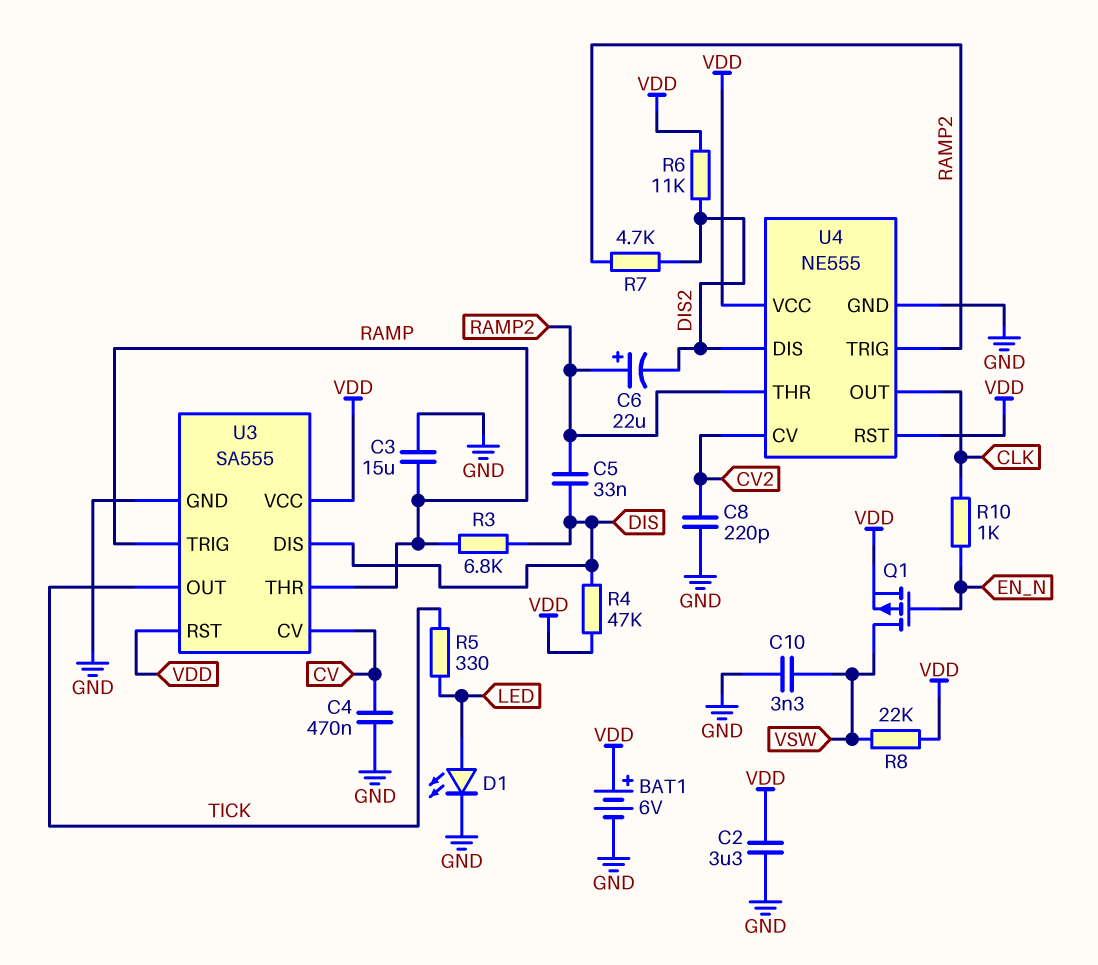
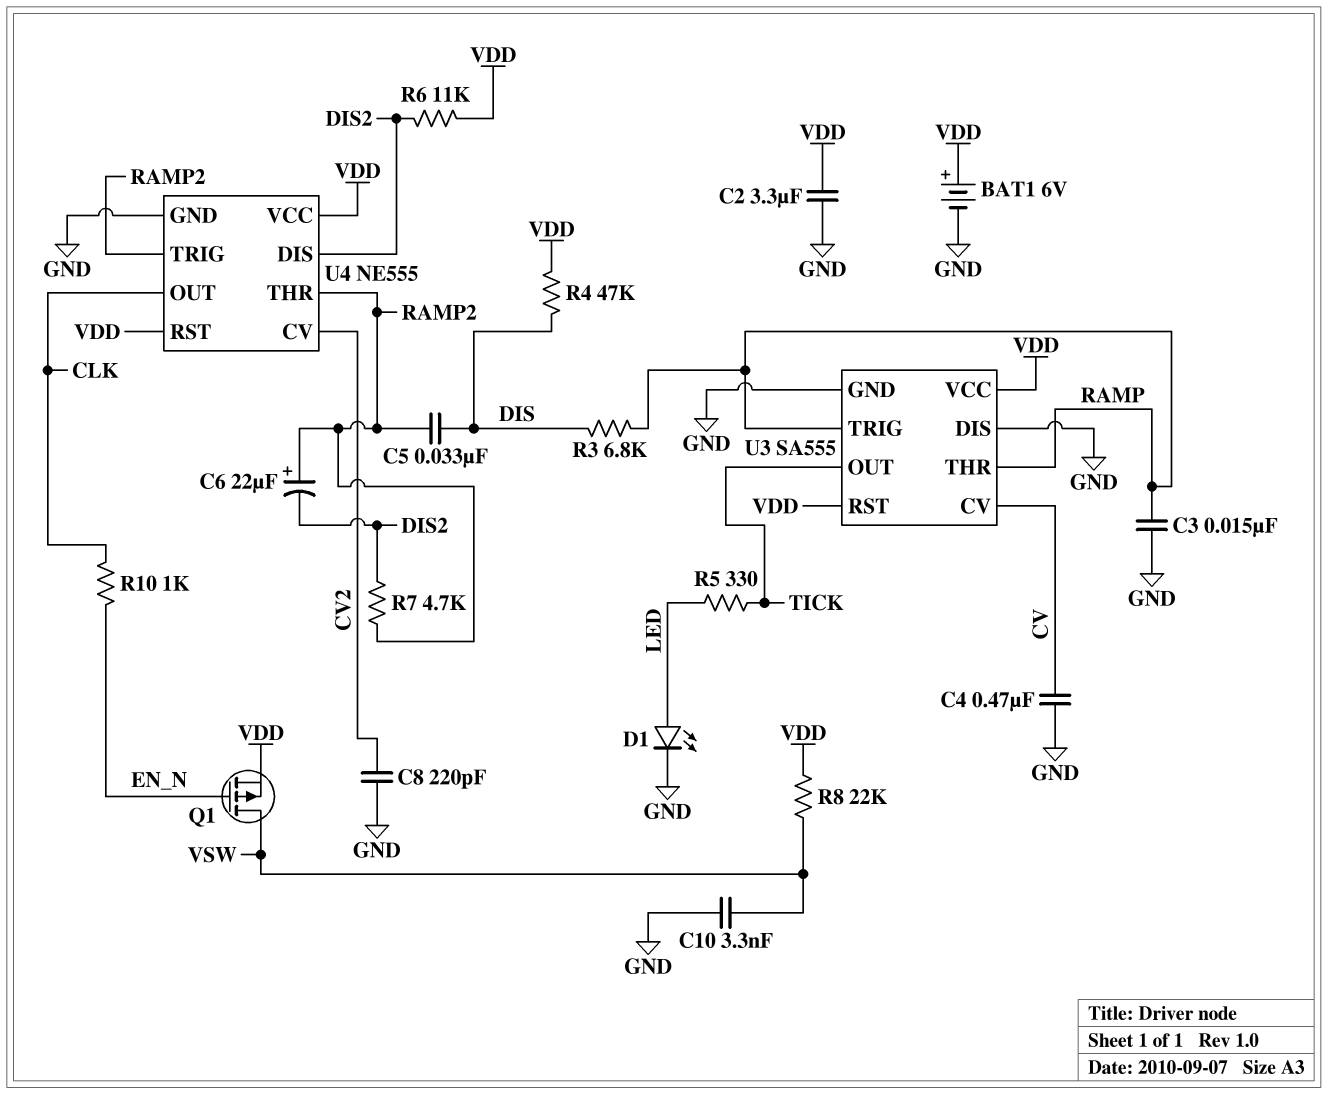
C3: 15uF (GND, RAMP) -> 15nF (GND, RAMP)
U3 pin DIS: DIS -> GND

